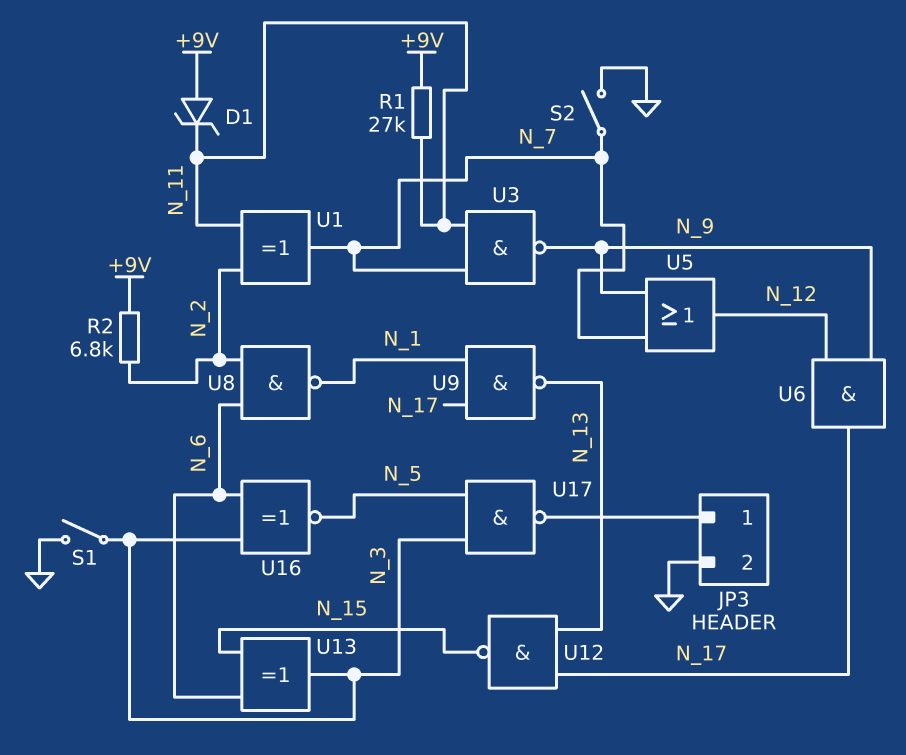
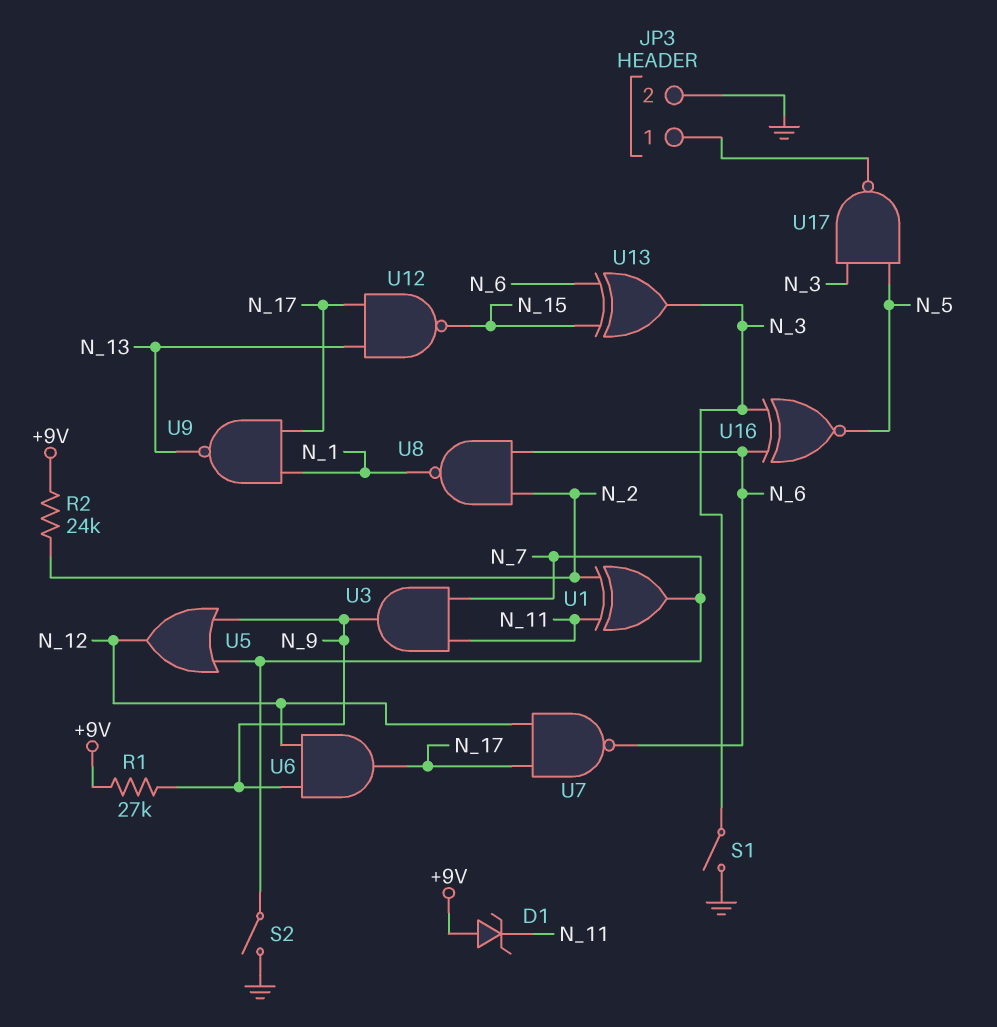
R1: 27k (+9V, N_11) -> 27k (+9V, N_9)
R2: 6.8k (+9V, N_2) -> 24k (+9V, N_2)
U3: NAND (in N_7, in N_11, out N_9) -> AND (in N_7, in N_11, out N_9)
U7: none -> NAND (in N_12, in N_17, out N_6)

